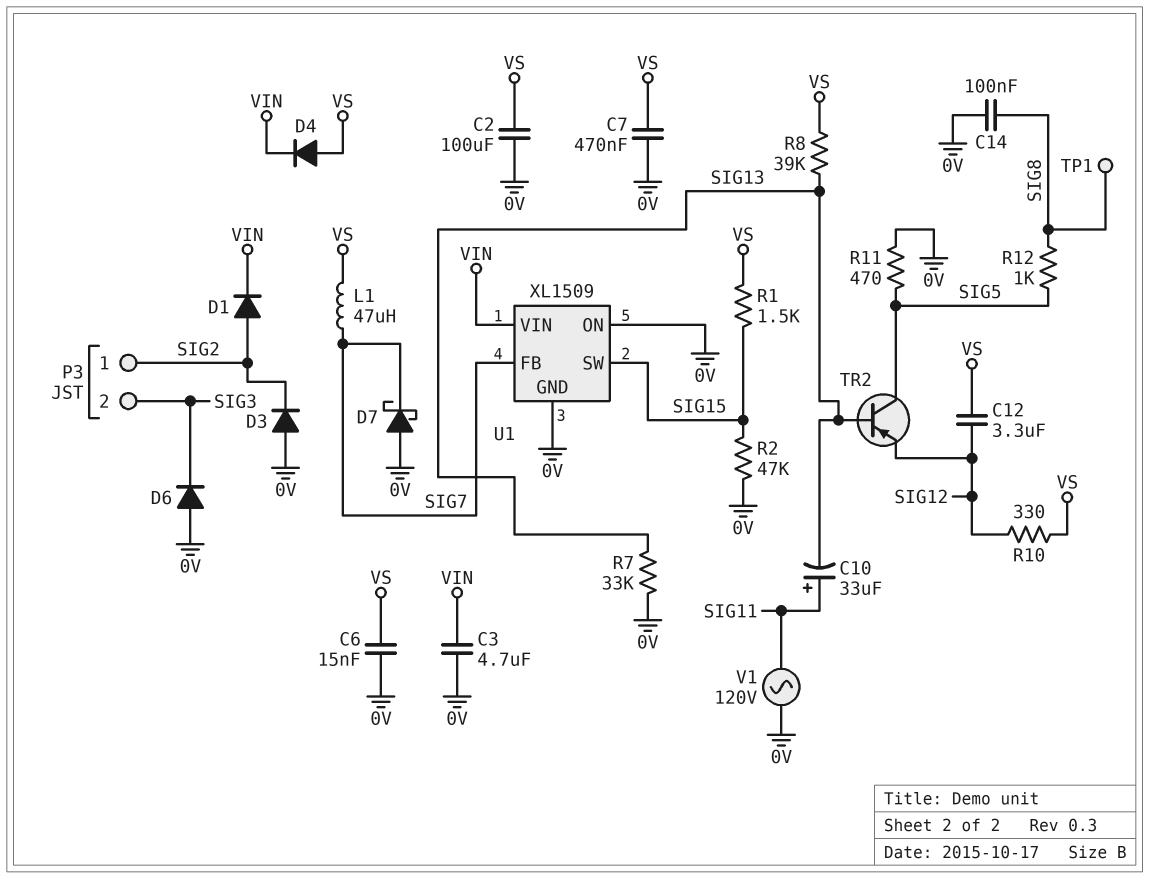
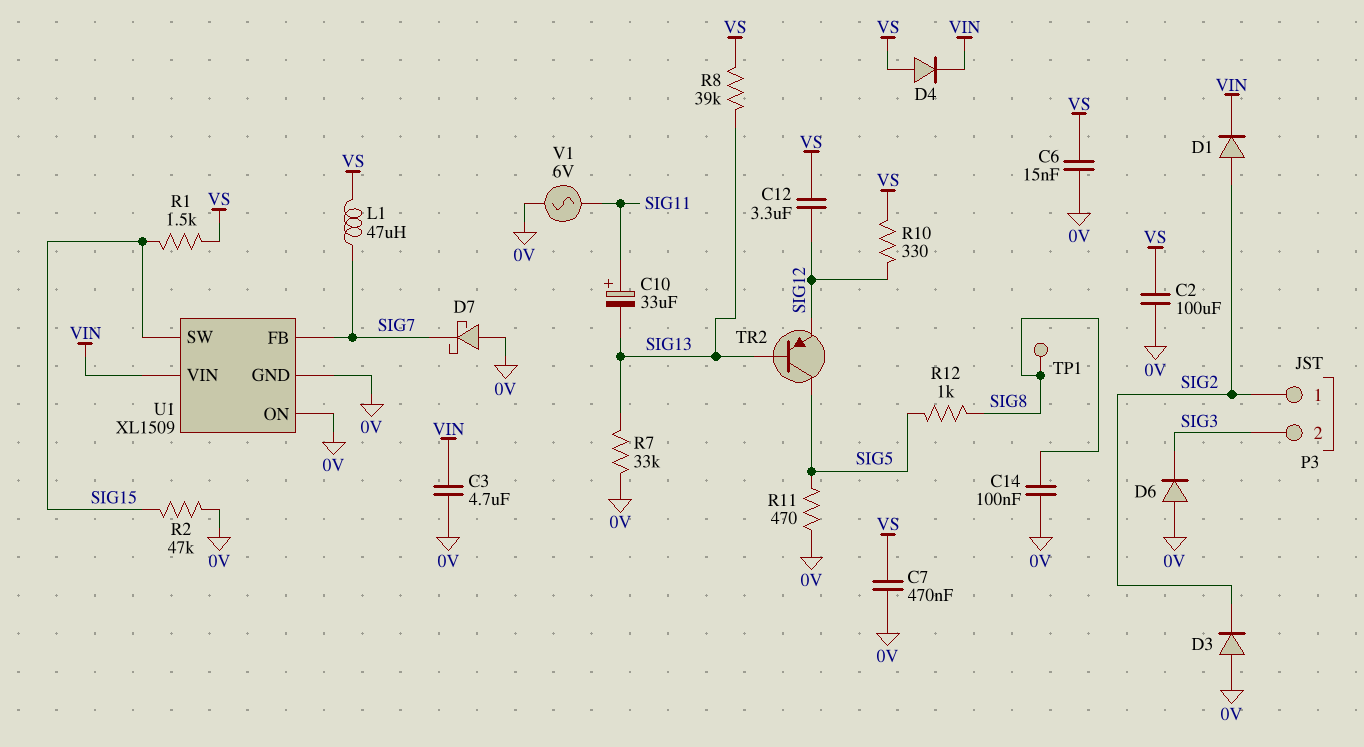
V1: AC 120V (0V, SIG11) -> AC 6V (0V, SIG11)

